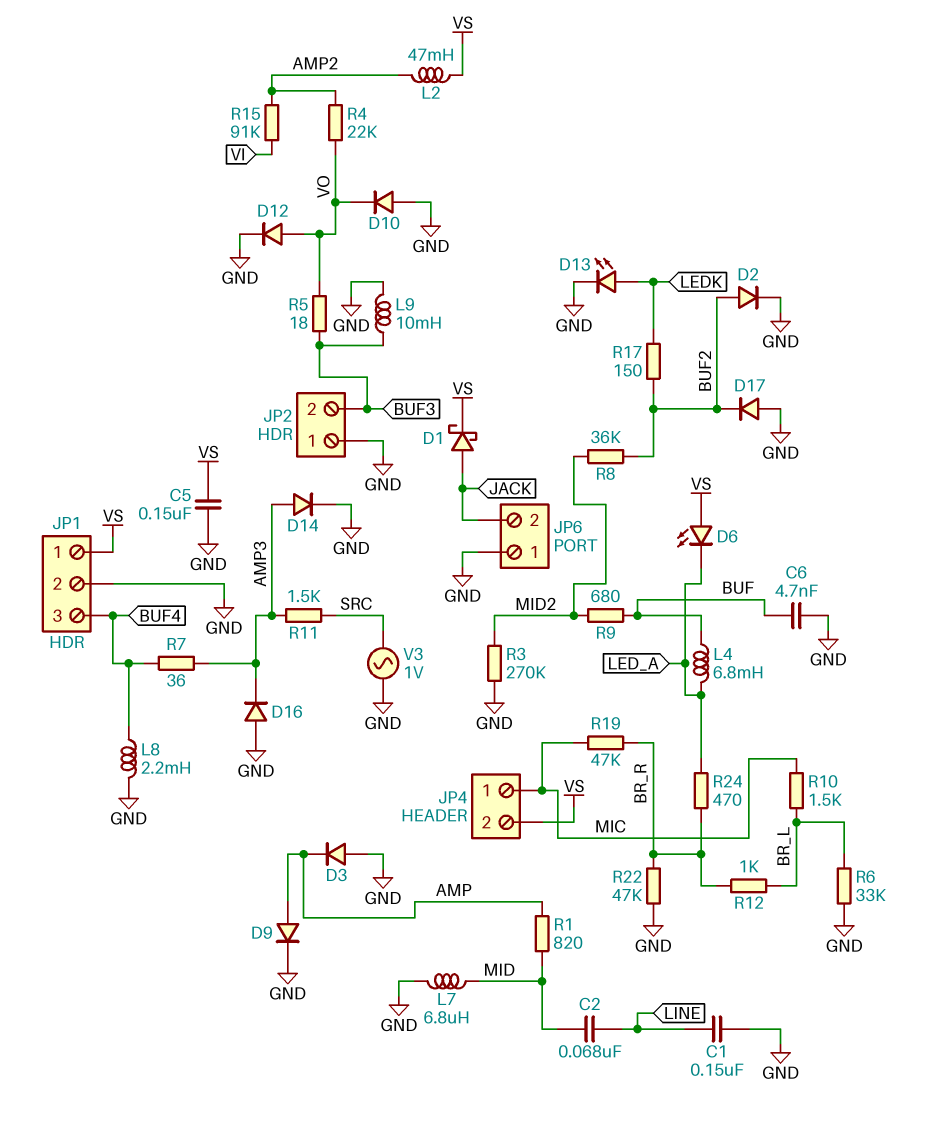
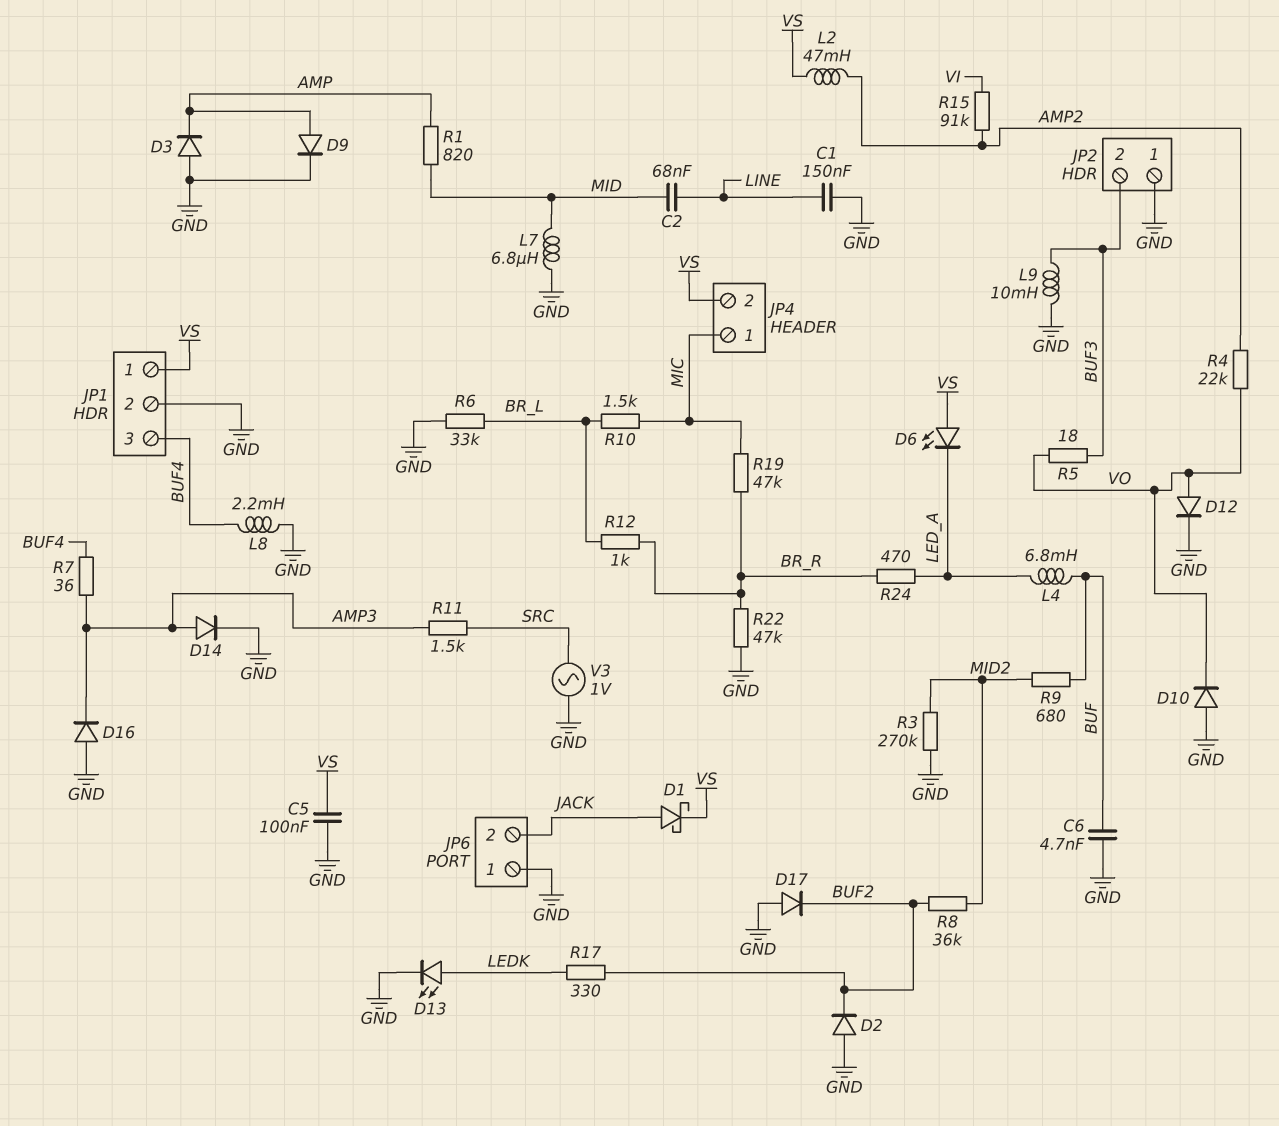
C5: 150nF (GND, VS) -> 100nF (GND, VS)
D2: diode (A BUF2, K GND) -> diode (A GND, K BUF2)
R17: 150 (BUF2, LEDK) -> 330 (BUF2, LEDK)

